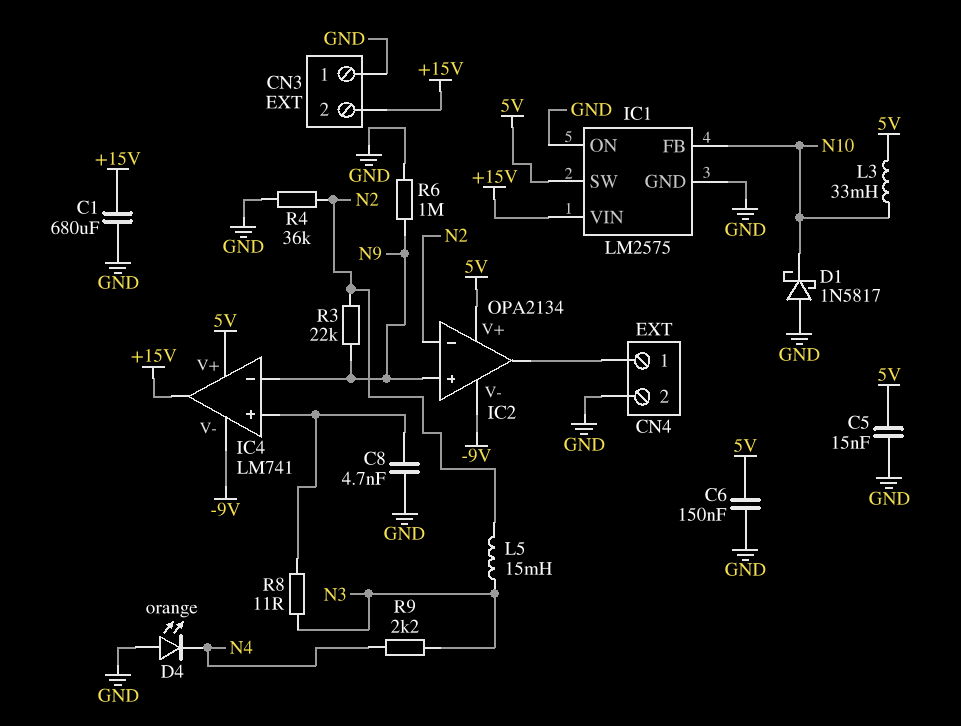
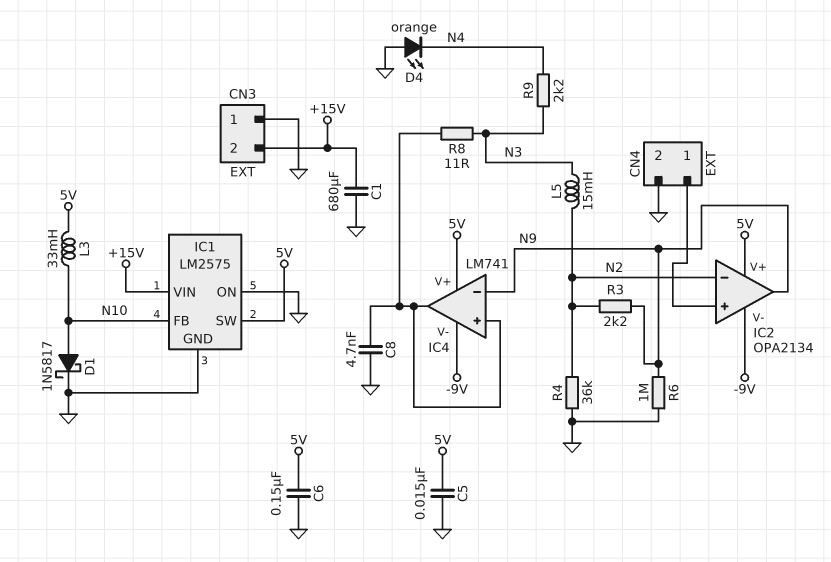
D1: schottky 1N5817 (A GND, K N10) -> schottky 1N5817 (A N10, K GND)
IC2 pin in+: N9 -> CN4/1
IC2 pin out: CN4/1 -> N9
IC4 pin out: +15V -> IC4/in+
R3: 22k (N2, N9) -> 2.2k (N2, N9)

